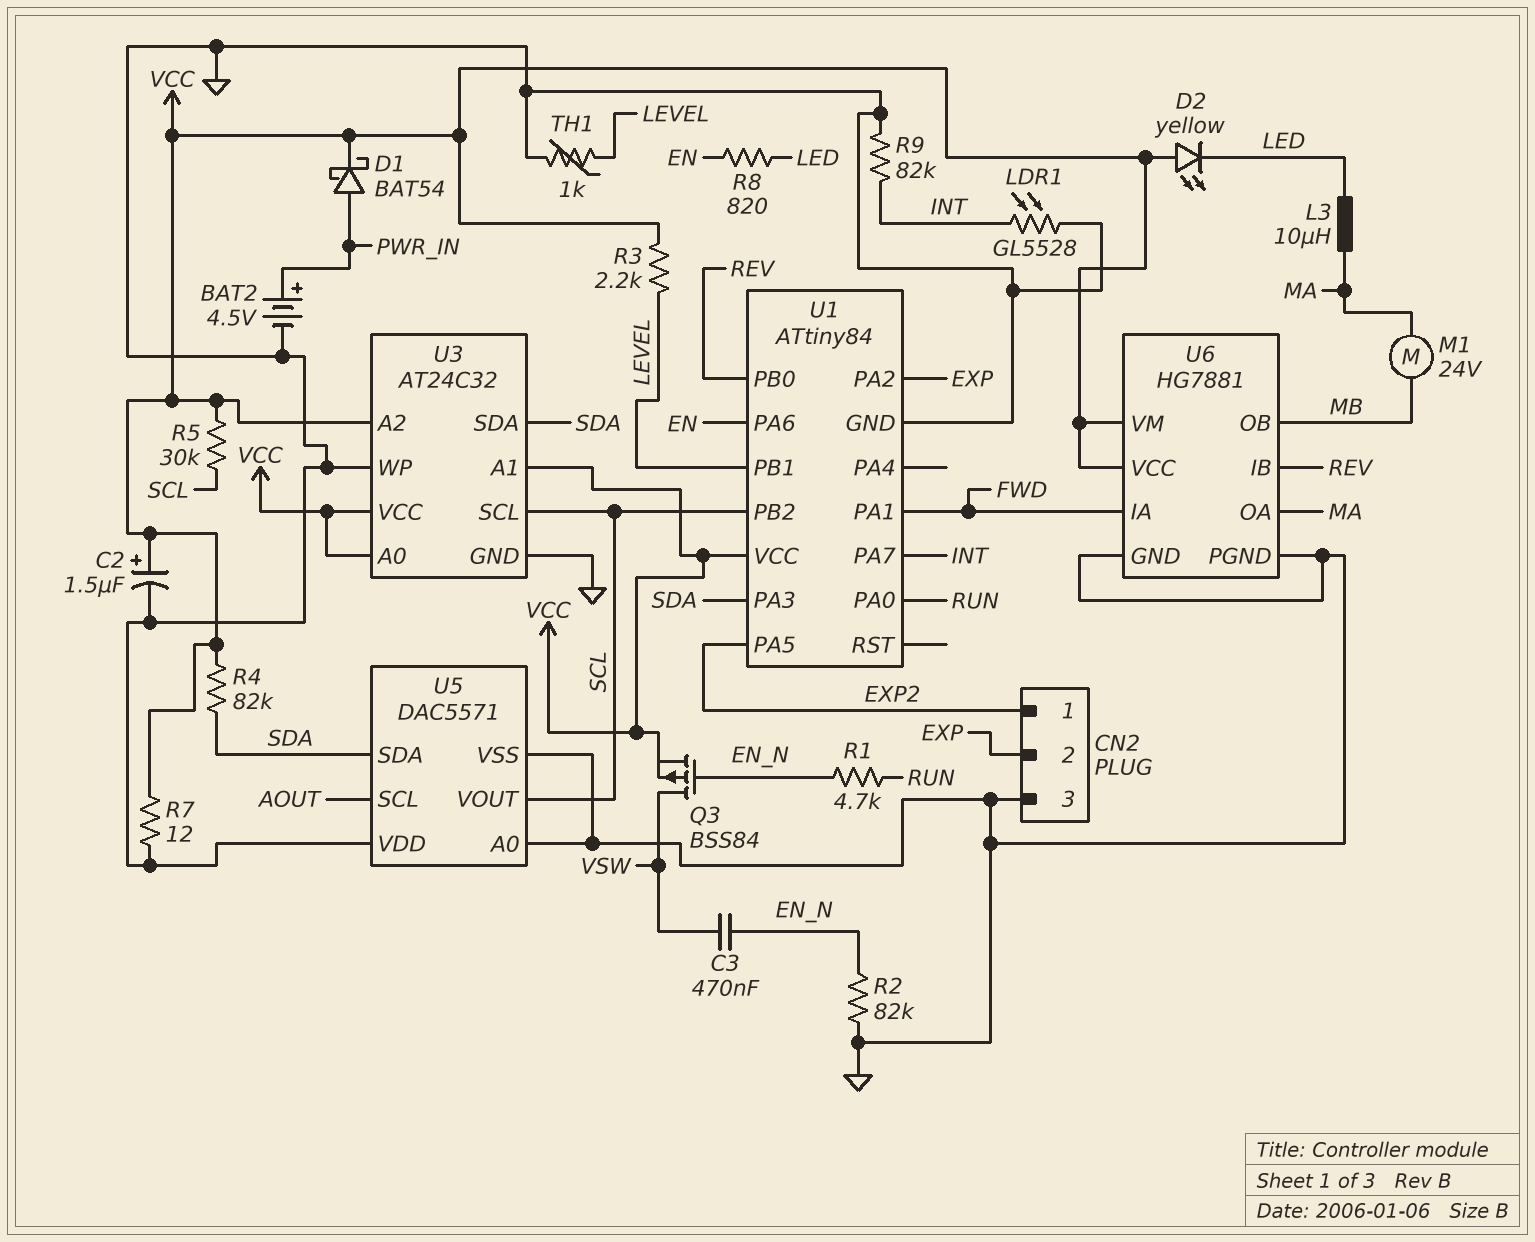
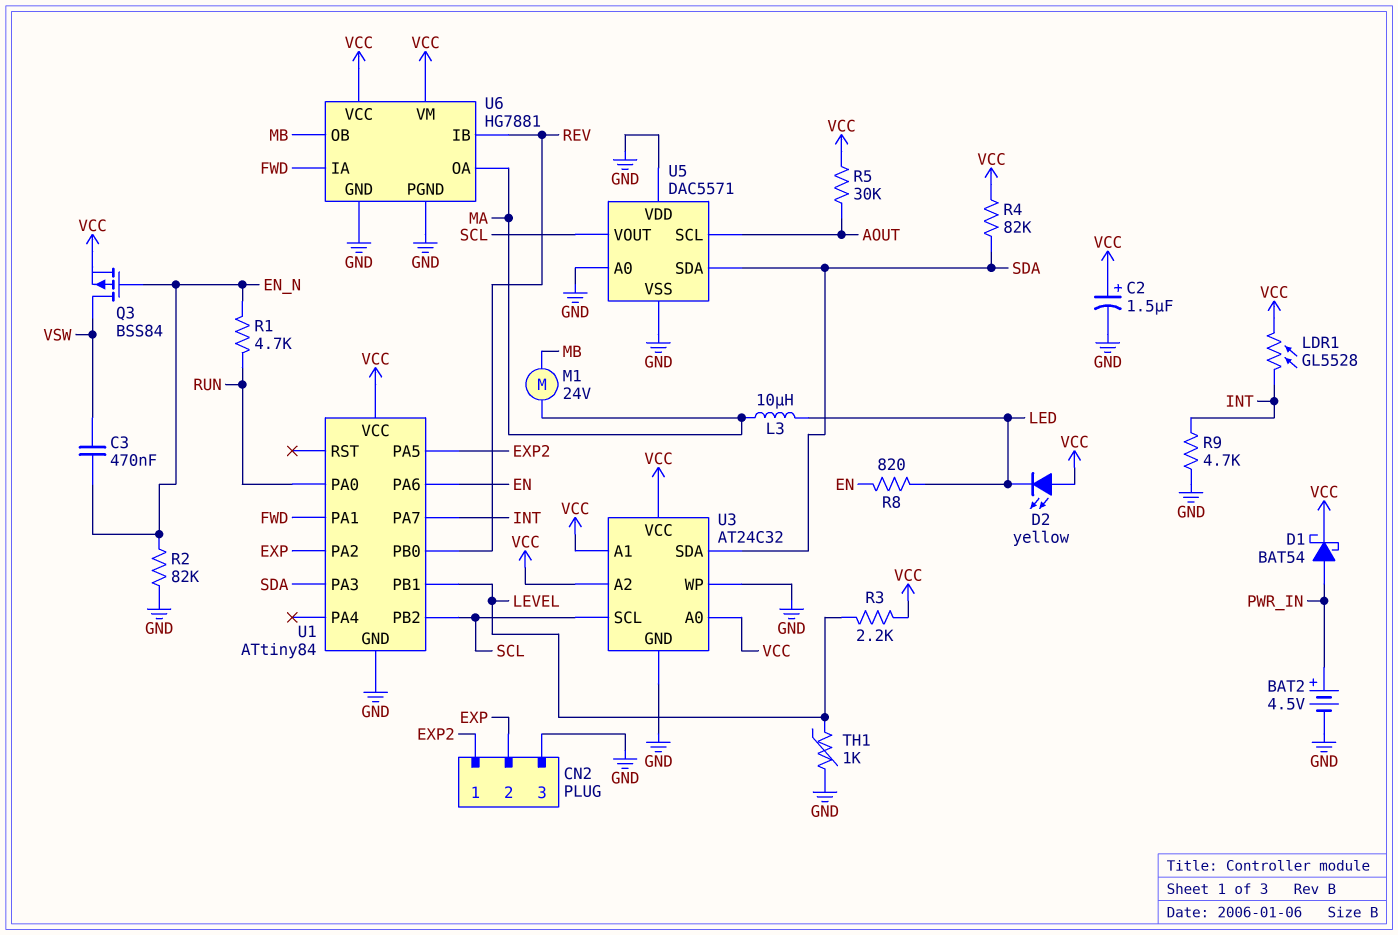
LDR1: GL5528 (GND, INT) -> GL5528 (INT, VCC)
R5: 30k (SCL, VCC) -> 30k (AOUT, VCC)
R7: 12 (GND, VCC) -> none
R9: 82k (GND, INT) -> 4.7k (GND, INT)

